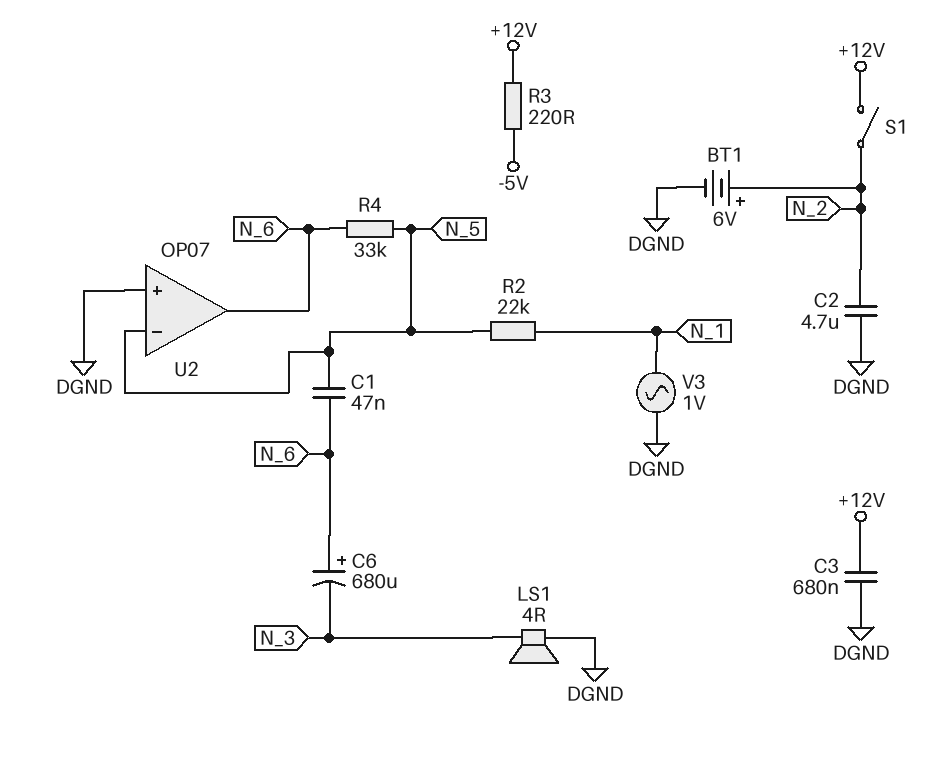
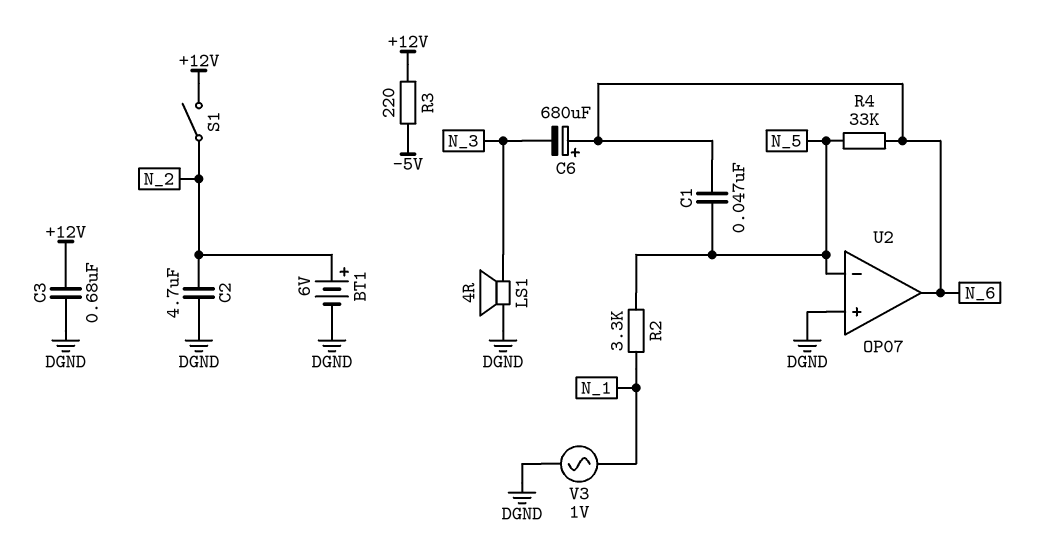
R2: 22k (N_1, N_5) -> 3.3k (N_1, N_5)

